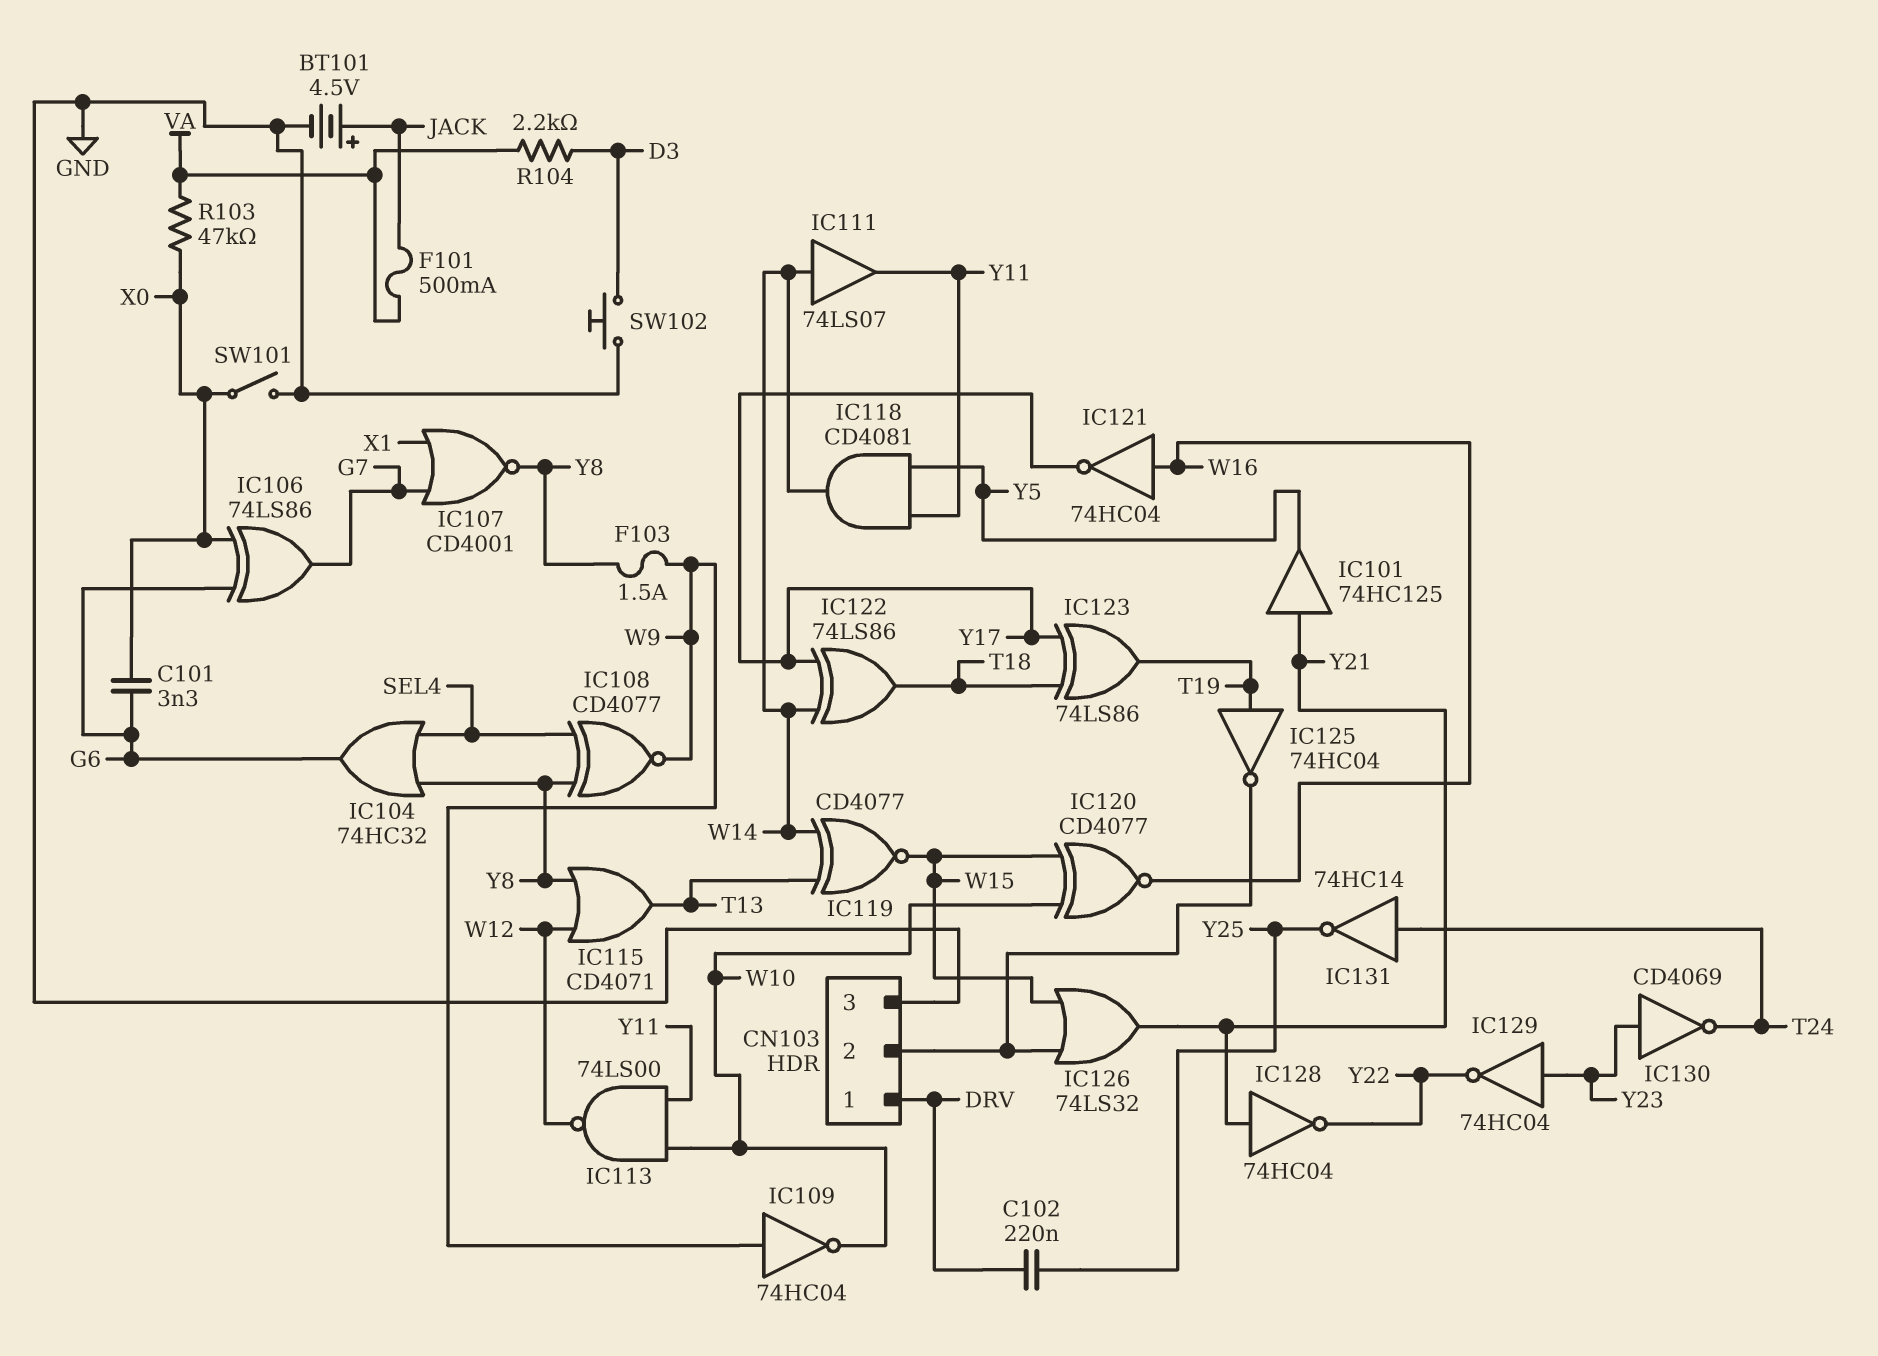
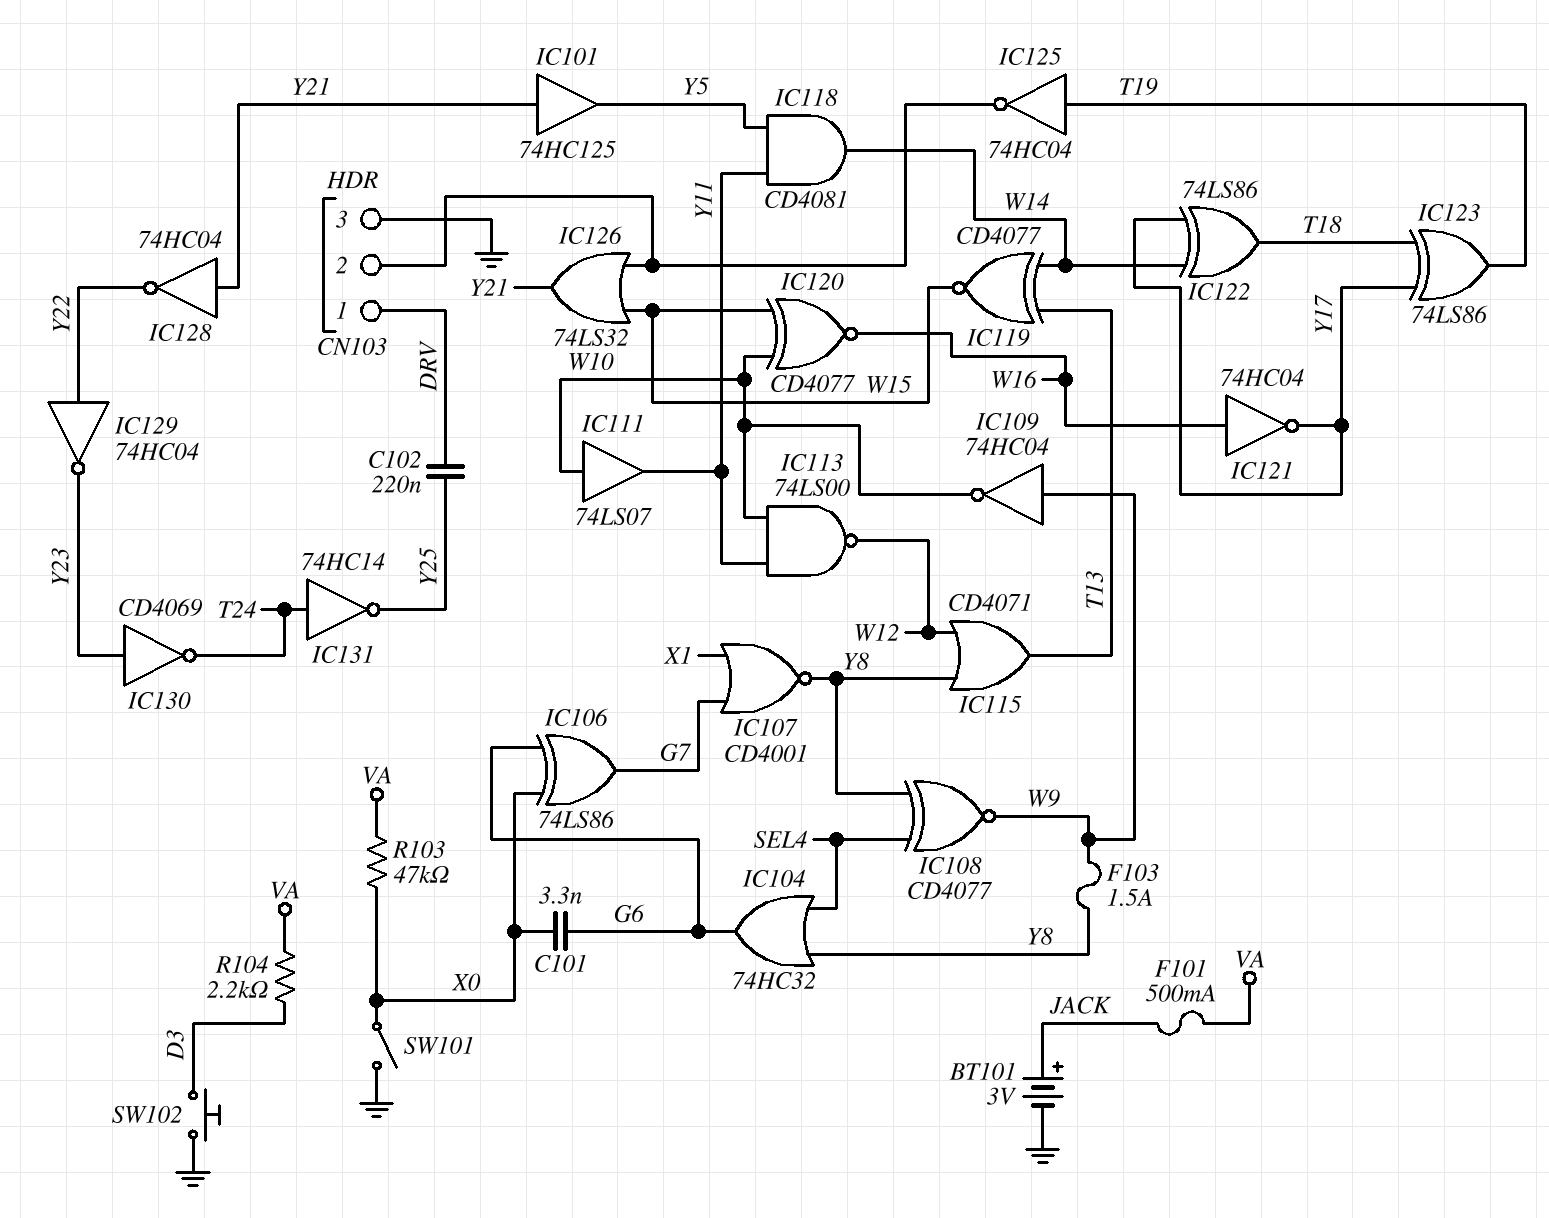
BT101: 4.5V (plus JACK, minus GND) -> 3V (plus JACK, minus GND)
IC111: buffer 74LS07 (in W14, out Y11) -> buffer 74LS07 (in W10, out Y11)
IC129: NOT 74HC04 (in Y23, out Y22) -> NOT 74HC04 (in Y22, out Y23)

